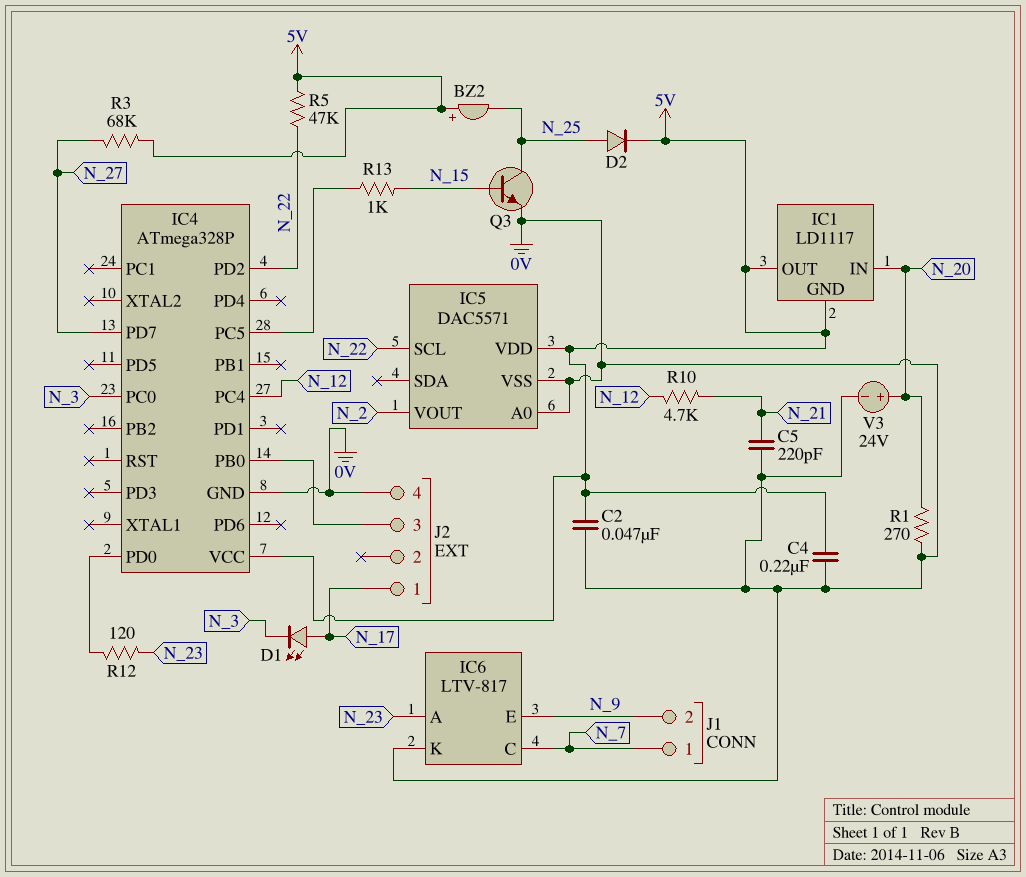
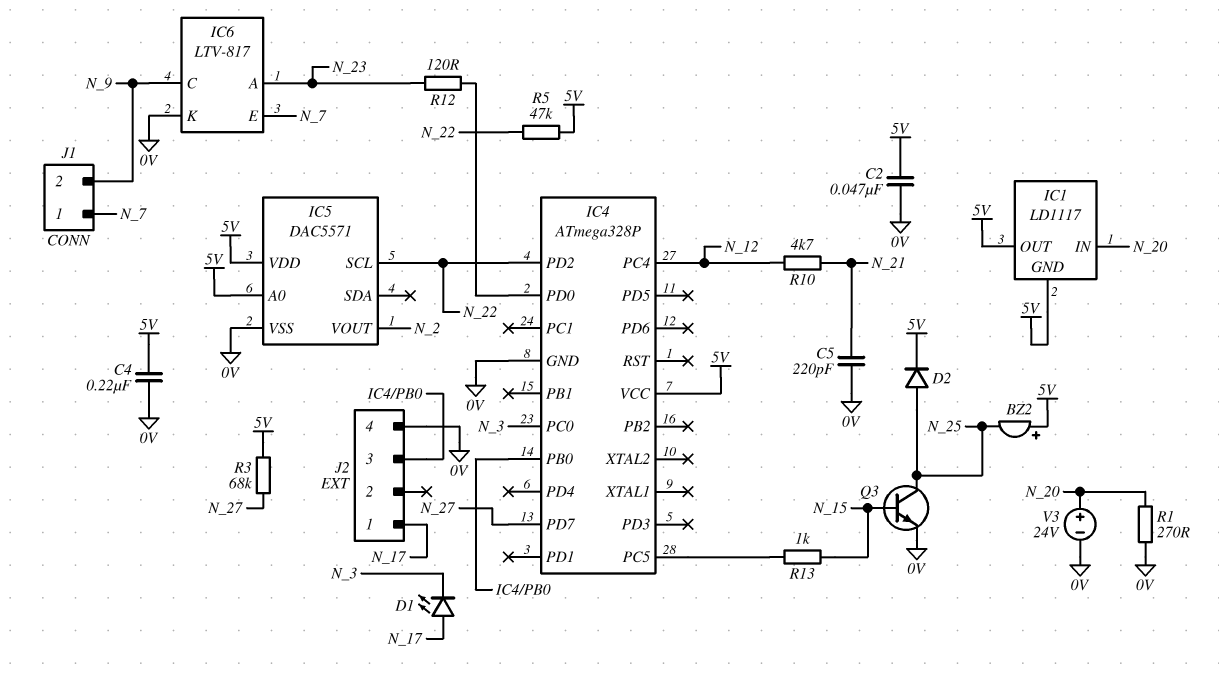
IC5 pin A0: 0V -> 5V
IC6 pin C: N_7 -> N_9
IC6 pin E: N_9 -> N_7

